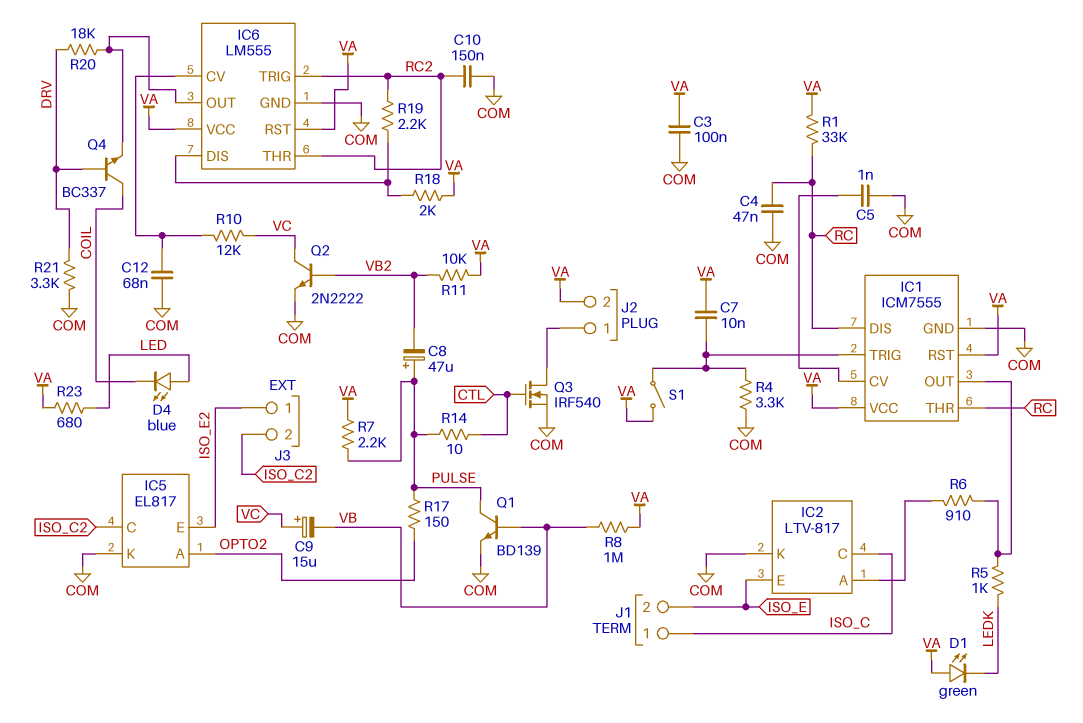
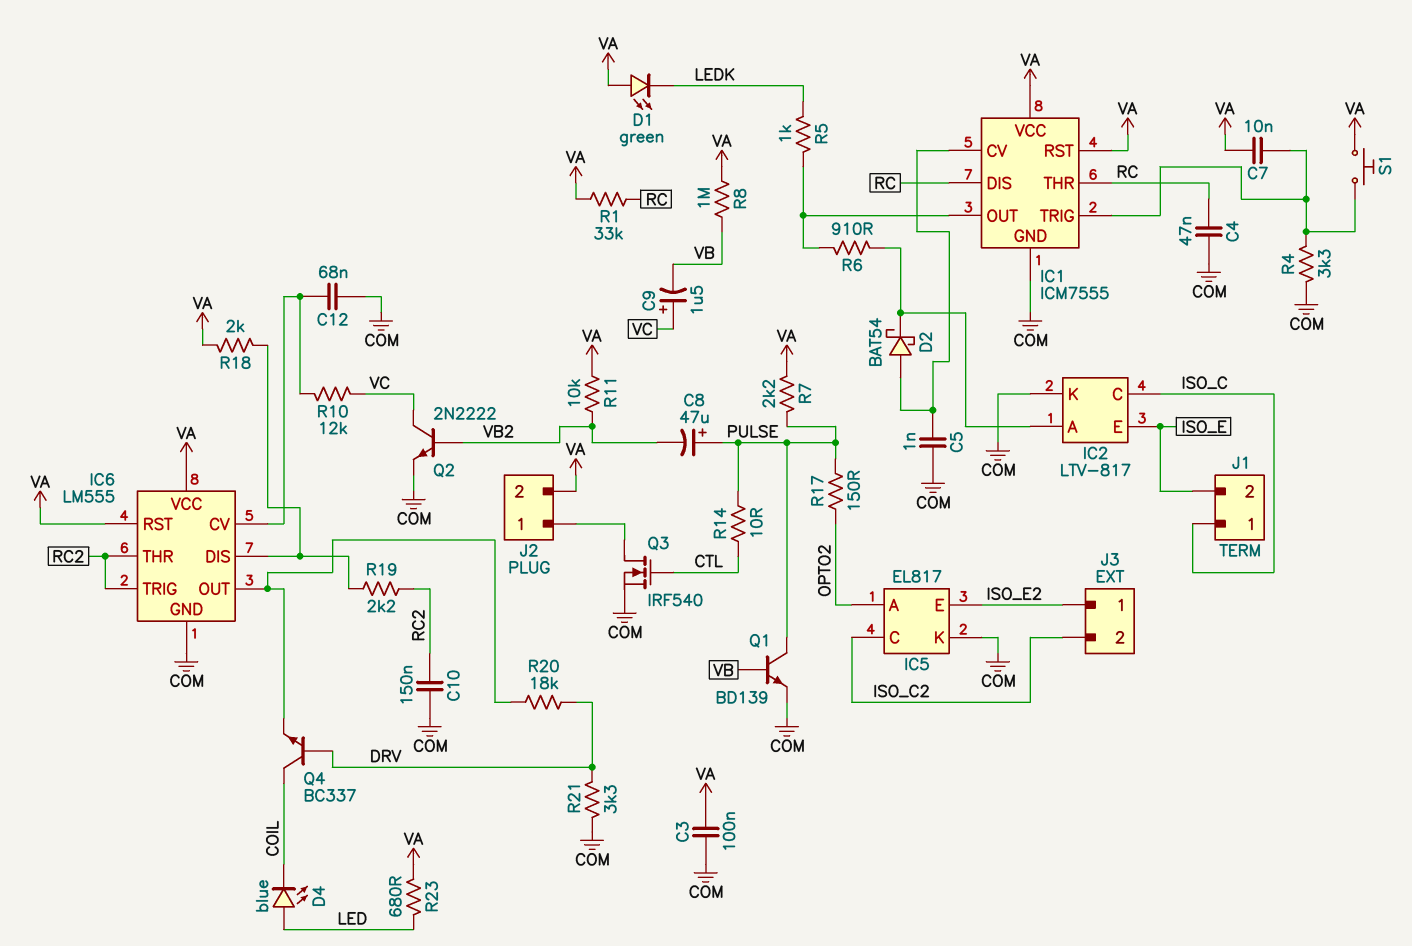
C9: 15uF (plus VC, minus VB) -> 1.5uF (plus VC, minus VB)
D2: none -> schottky BAT54 (A IC1/CV, K IC2/A)
S1: switch (IC1/TRIG, VA) -> button (IC1/TRIG, VA)

